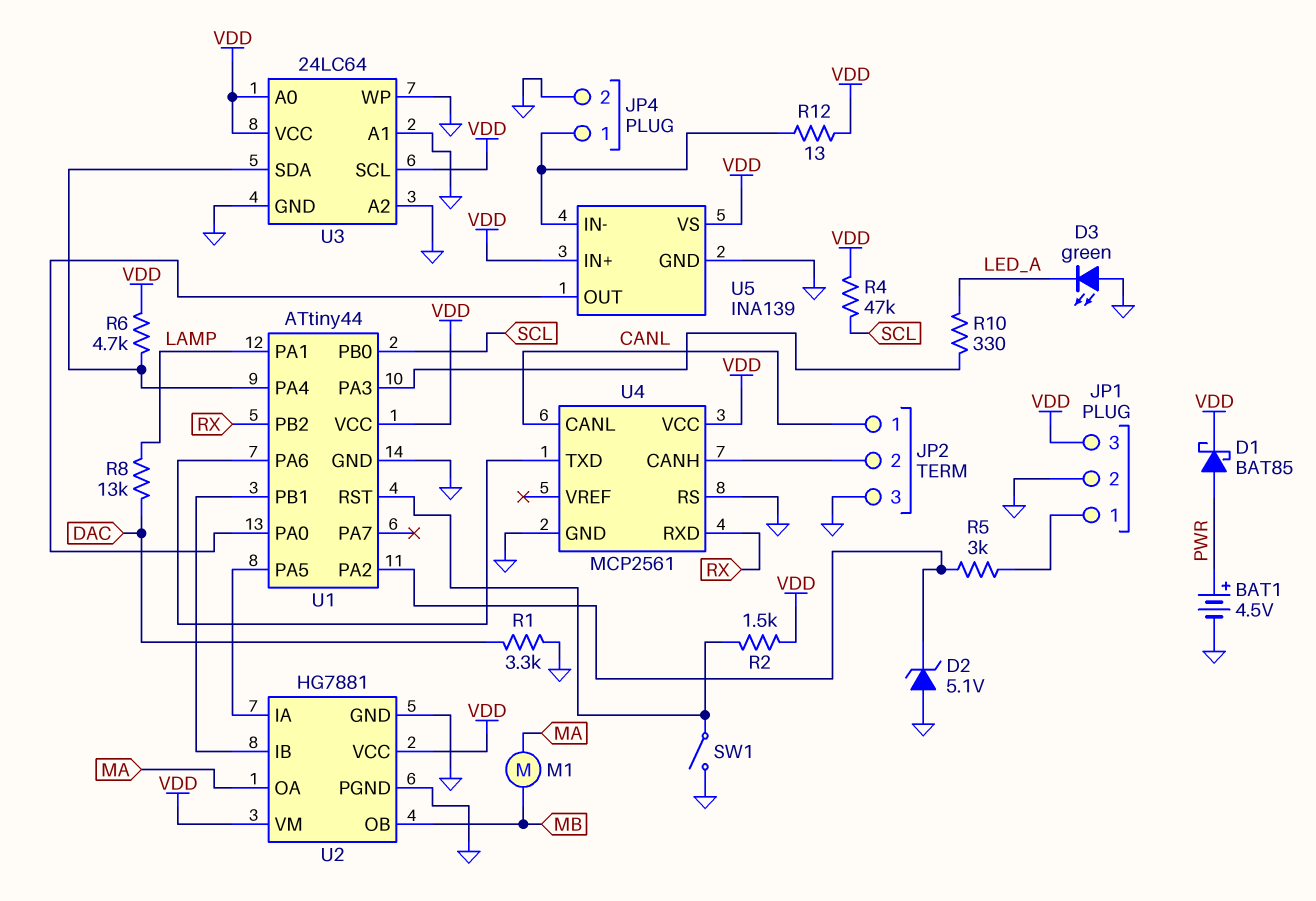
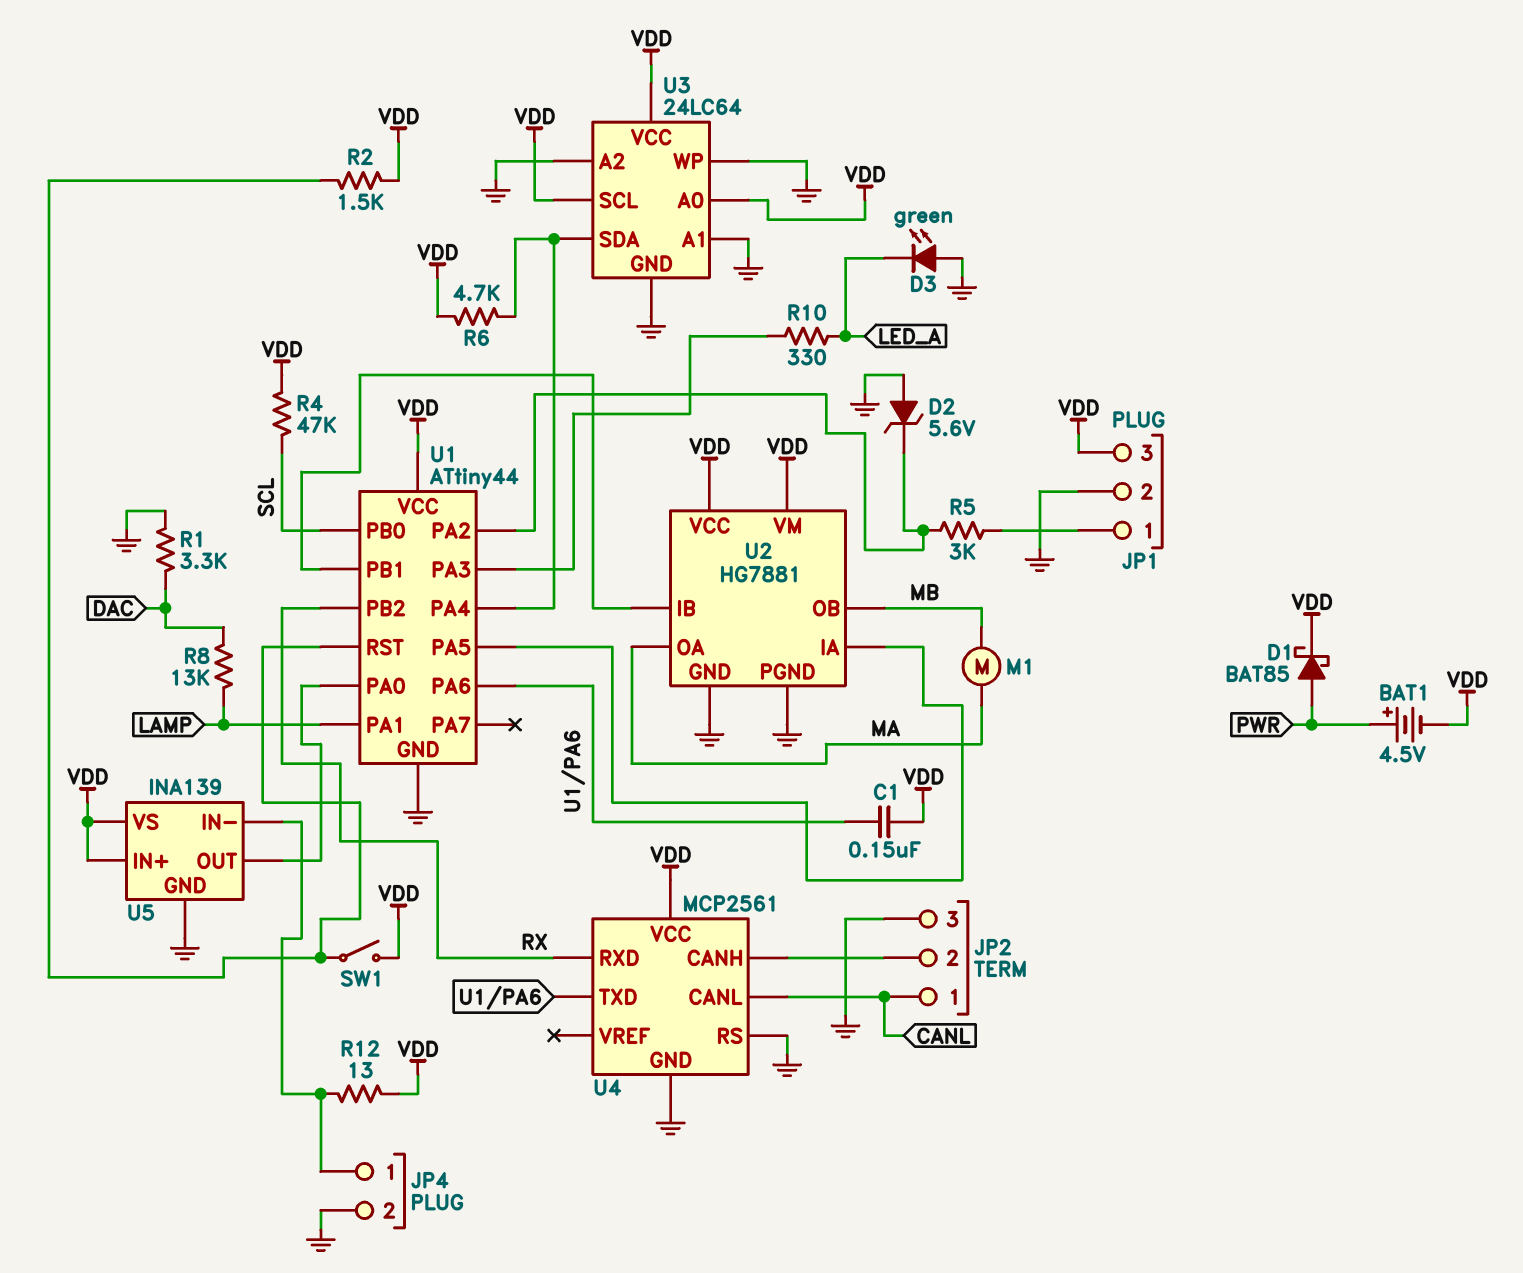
BAT1: 4.5V (plus PWR, minus GND) -> 4.5V (plus PWR, minus VDD)
C1: none -> 150nF (U1/PA6, VDD)
D2: zener 5.1V (A GND, K U1/PA2) -> zener 5.6V (A GND, K U1/PA2)
SW1: switch (GND, U1/RST) -> switch (U1/RST, VDD)

